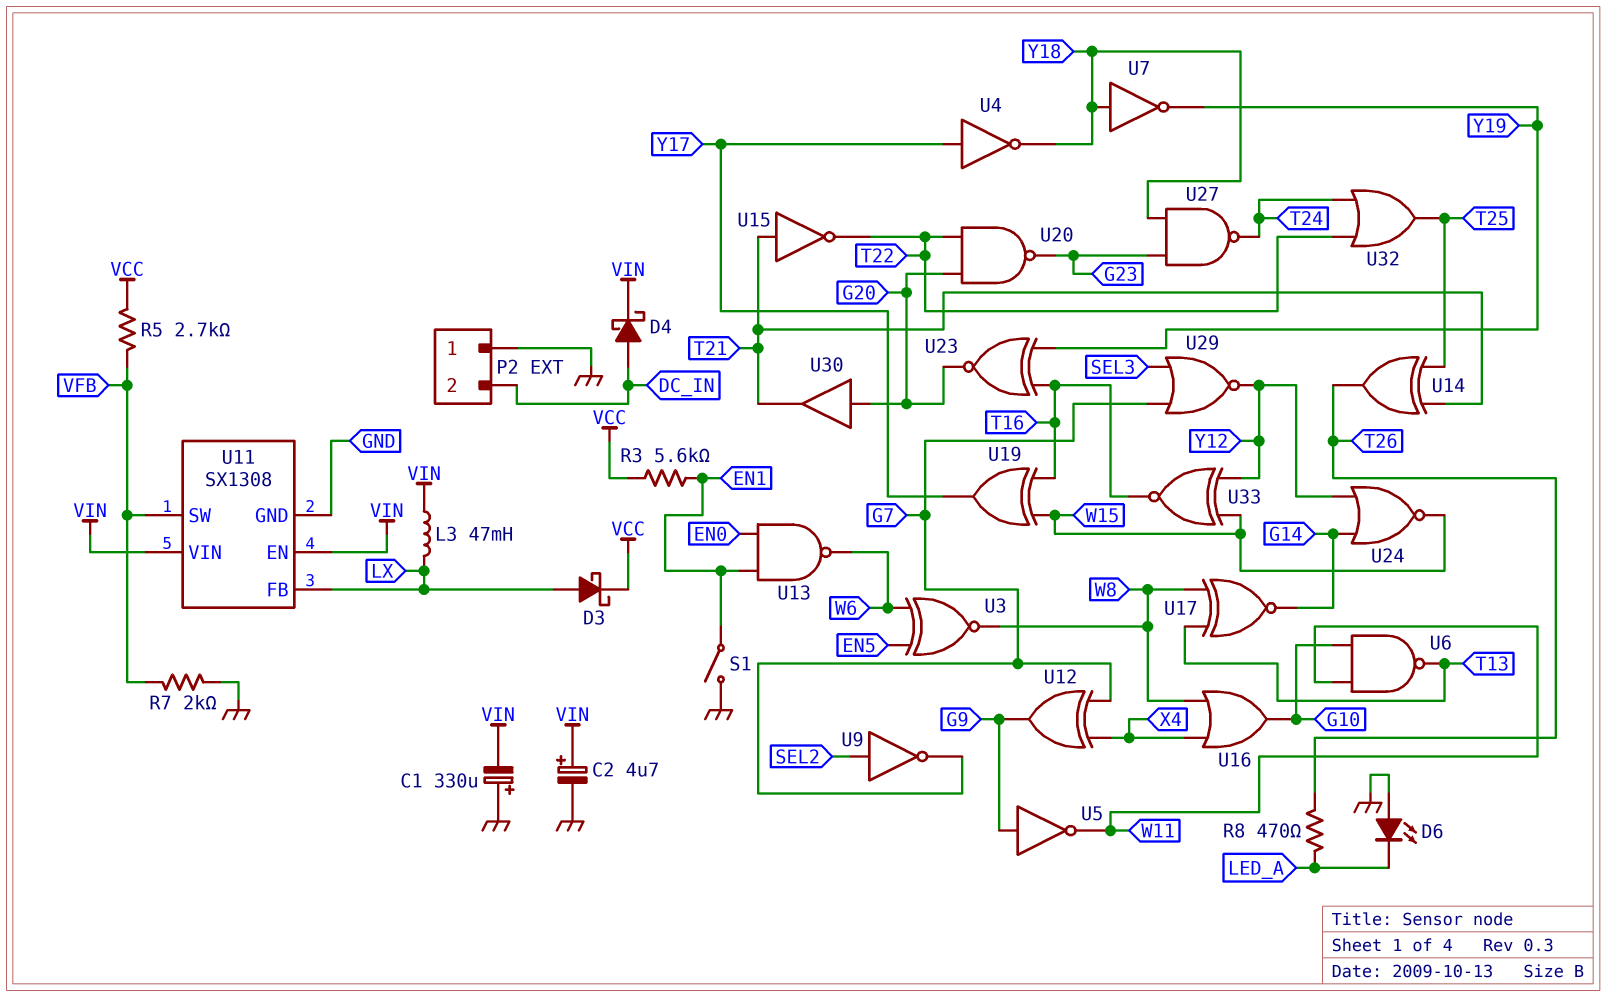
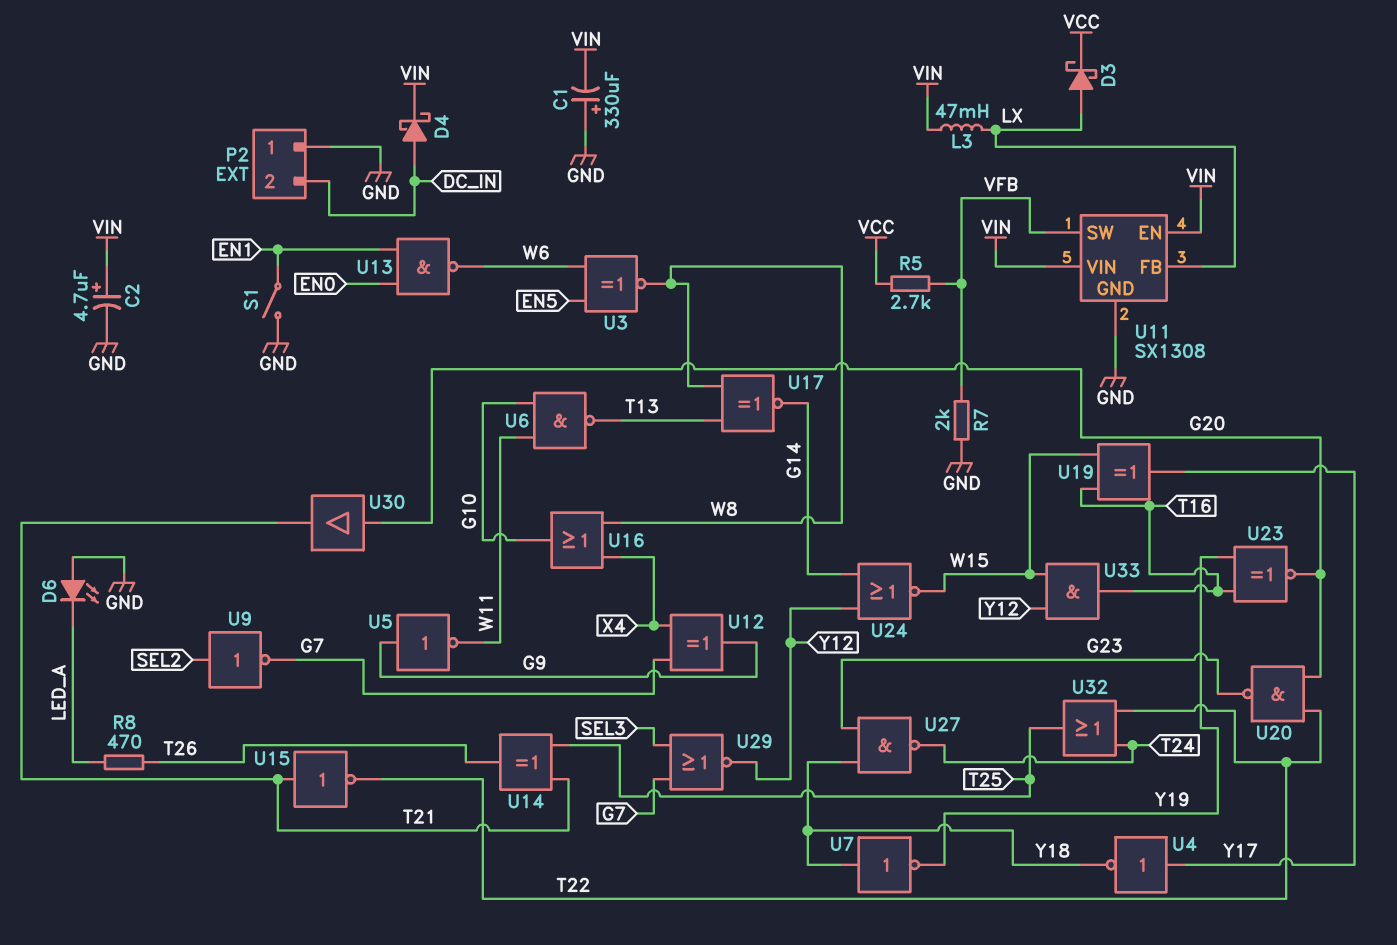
R3: 5.6k (EN1, VCC) -> none
U33: XNOR (in W15, in Y12, out T16) -> AND (in W15, in Y12, out T16)

